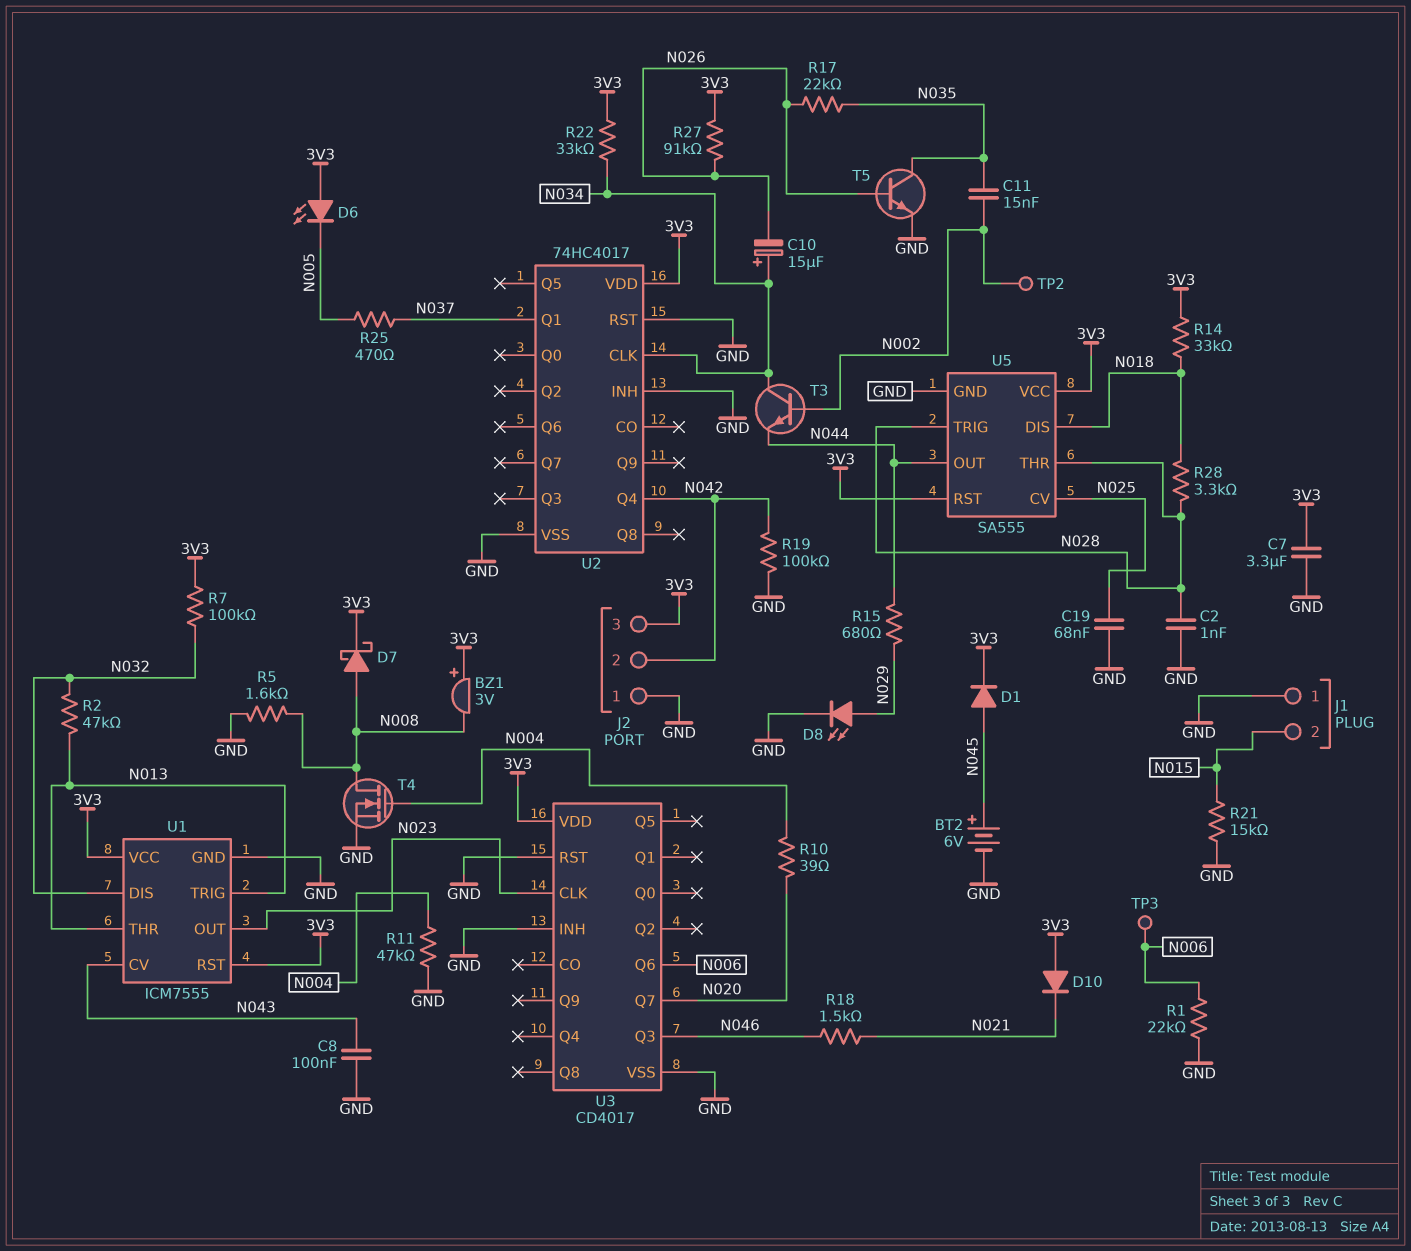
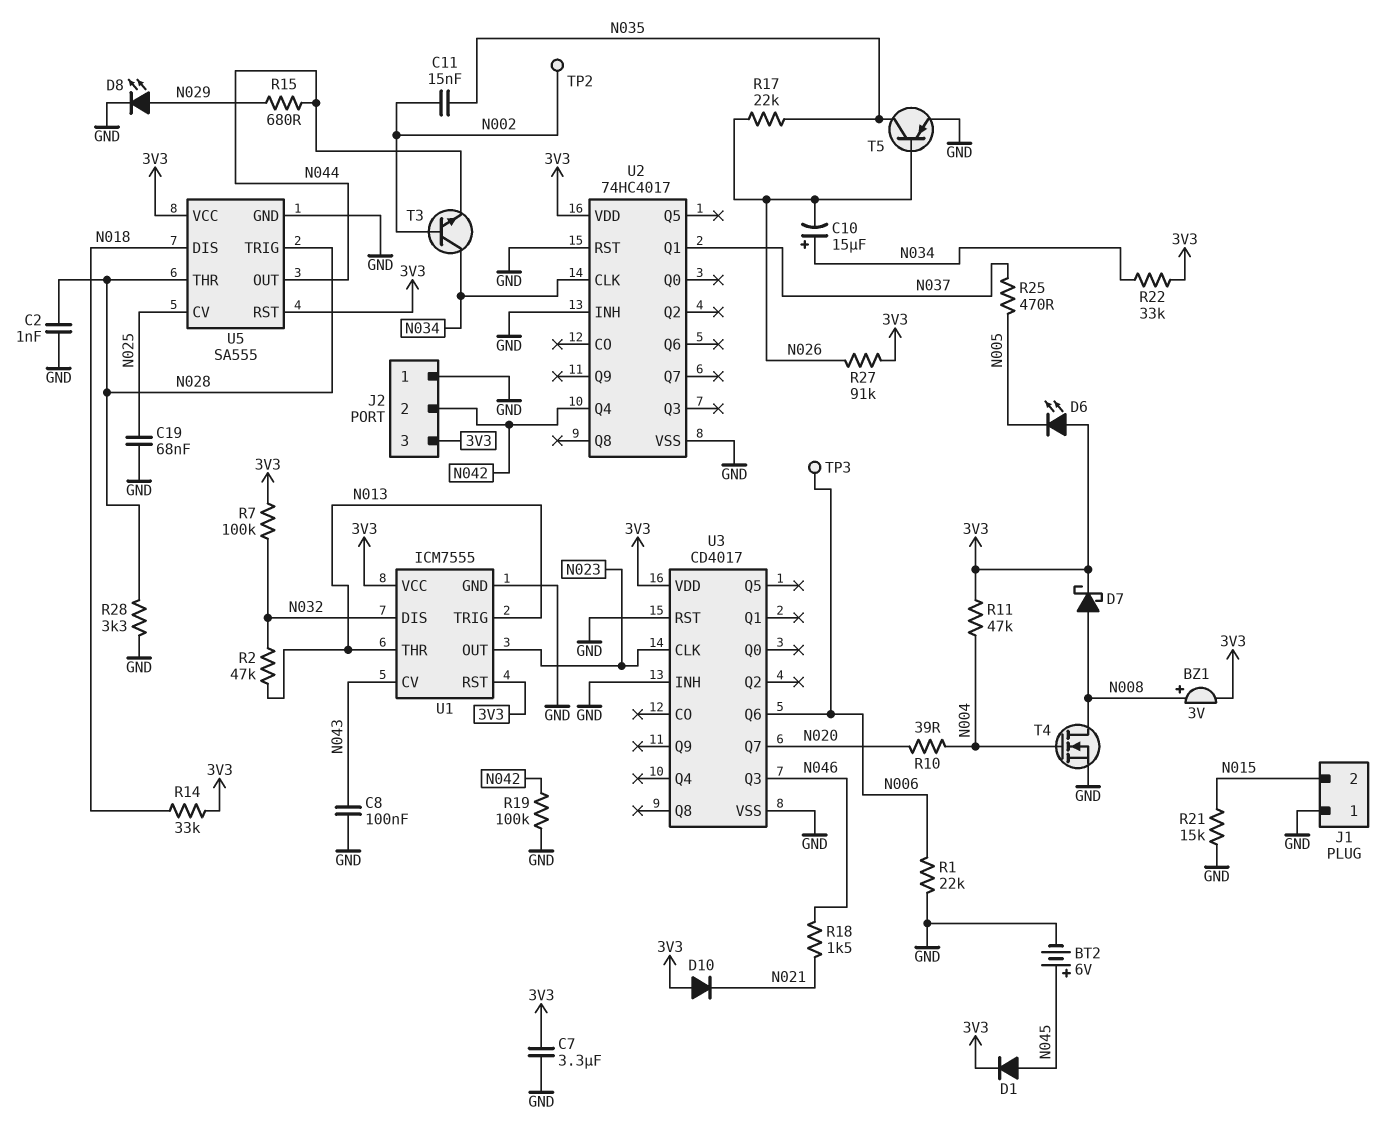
BZ1: buzzer 3V (plus 3V3, minus N008) -> buzzer 3V (plus N008, minus 3V3)
R5: 1.6k (GND, N008) -> none
R11: 47k (GND, N004) -> 47k (3V3, N004)
R28: 3.3k (N018, N028) -> 3.3k (GND, N028)
T5: NPN (B N026, C N035, E GND) -> PNP (B N026, C N035, E GND)

